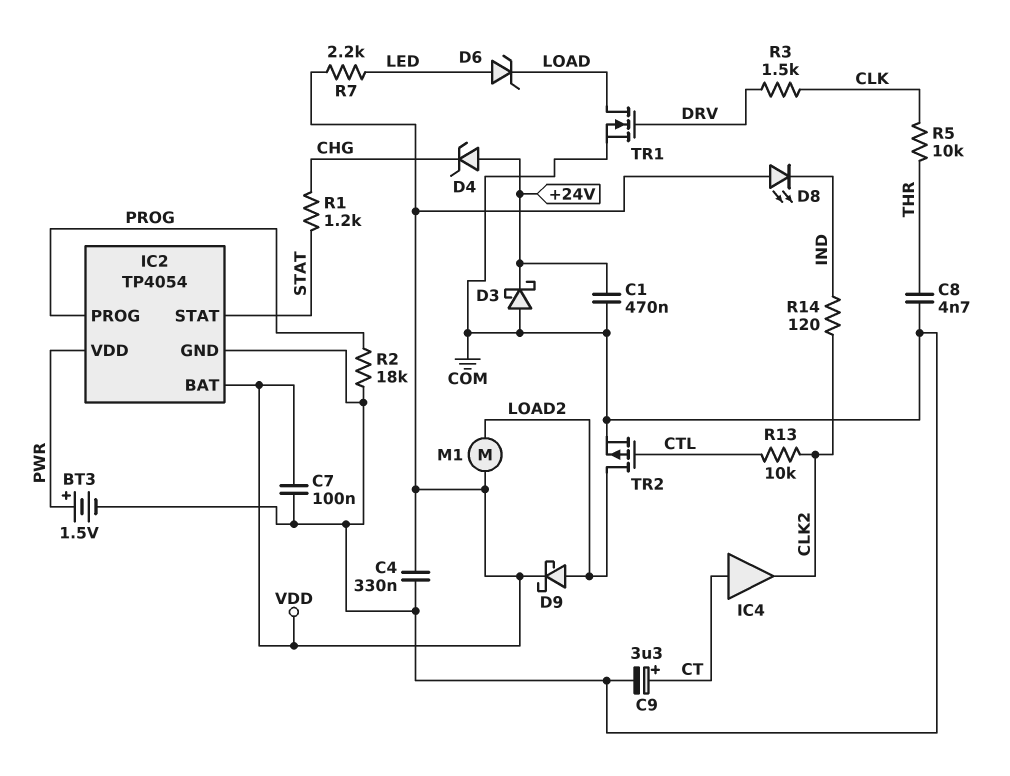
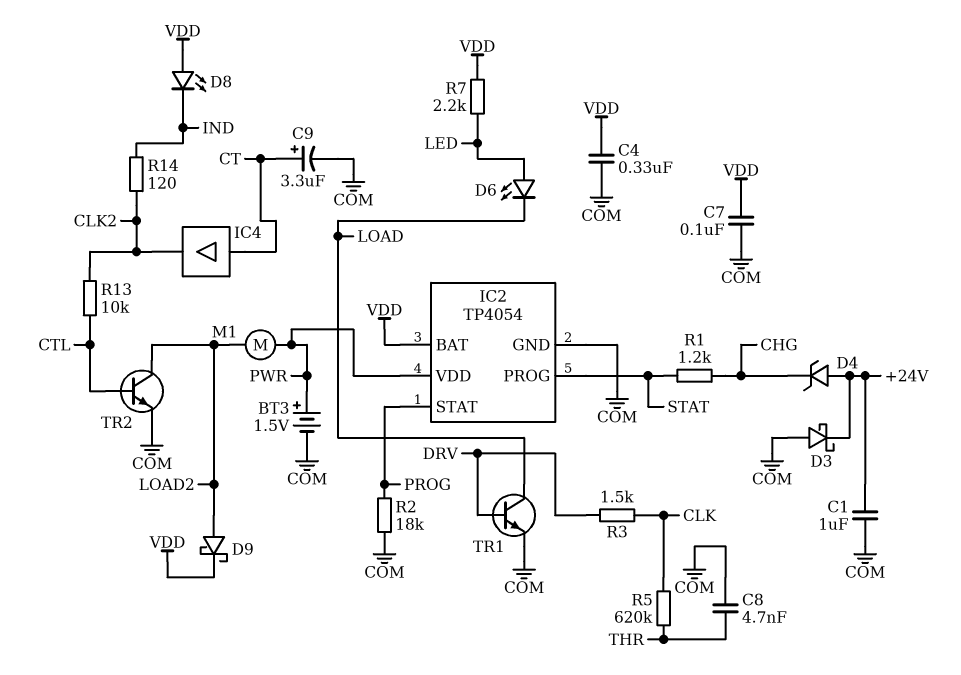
C1: 470nF (+24V, COM) -> 1uF (+24V, COM)
D6: zener (A LED, K LOAD) -> LED (A LED, K LOAD)
IC2 pin PROG: PROG -> STAT
IC2 pin STAT: STAT -> PROG
M1: motor (LOAD2, VDD) -> motor (LOAD2, PWR)
R5: 10k (CLK, THR) -> 620k (CLK, THR)
TR1: NMOS (G DRV, D LOAD, S COM) -> NPN (B DRV, C LOAD, E COM)
TR2: PMOS (G CTL, D LOAD2, S COM) -> NPN (B CTL, C LOAD2, E COM)

